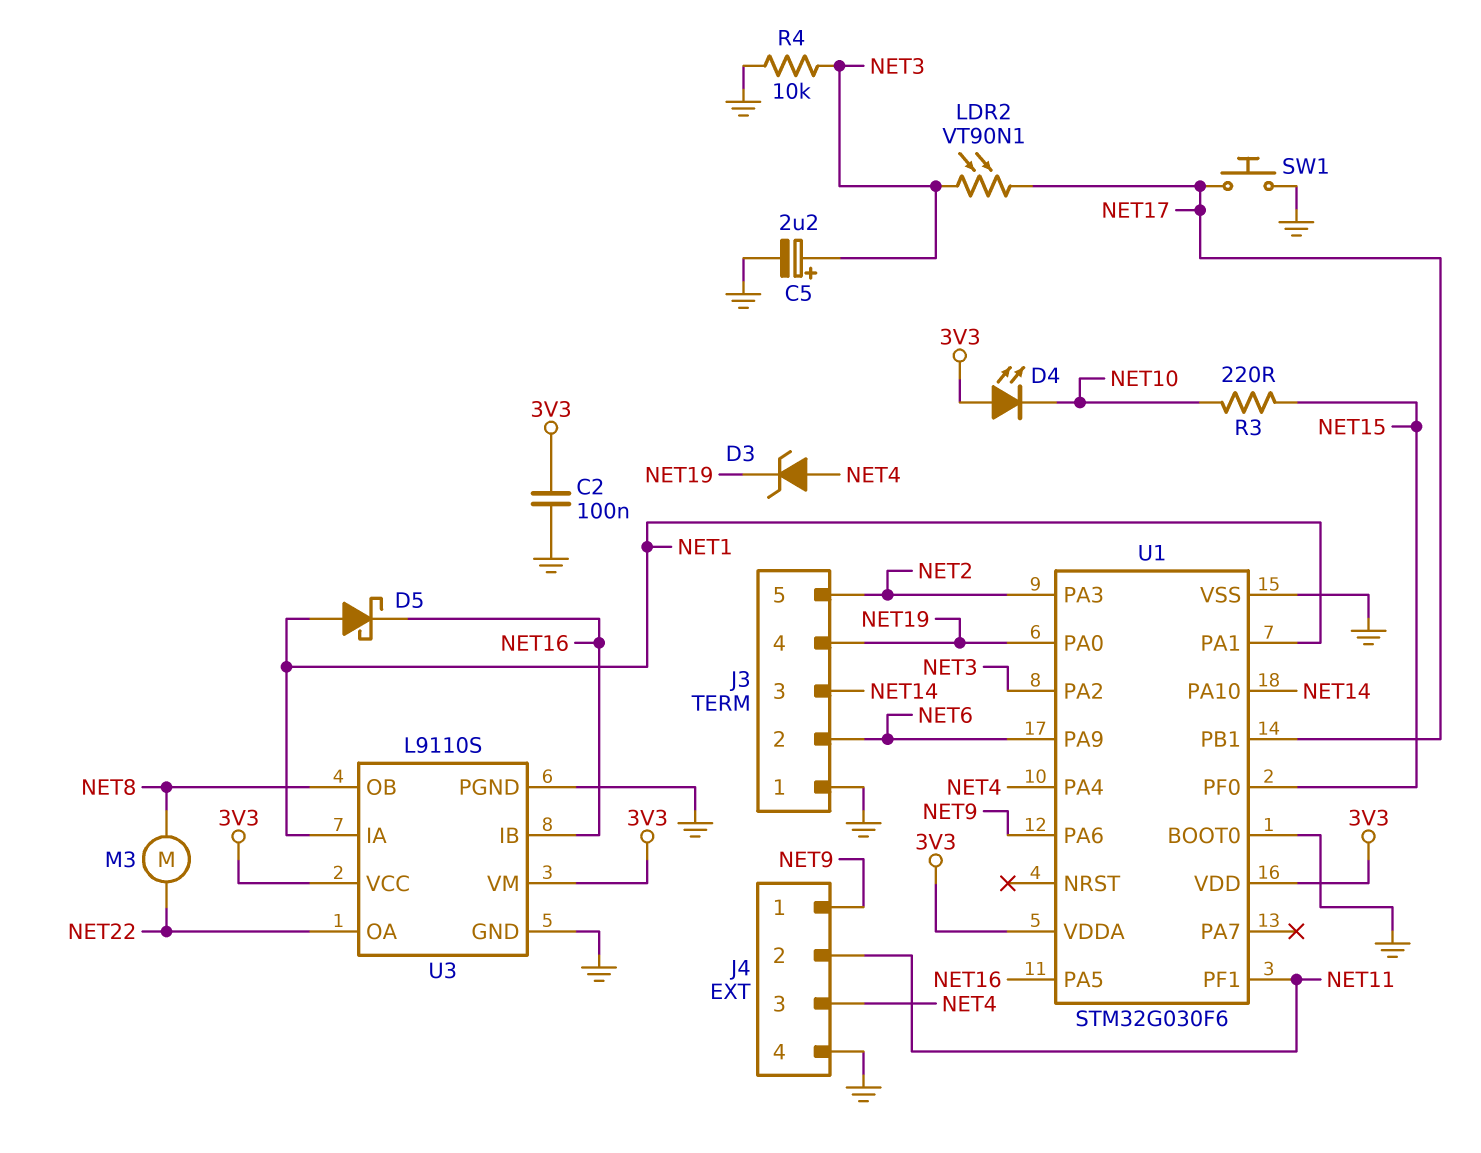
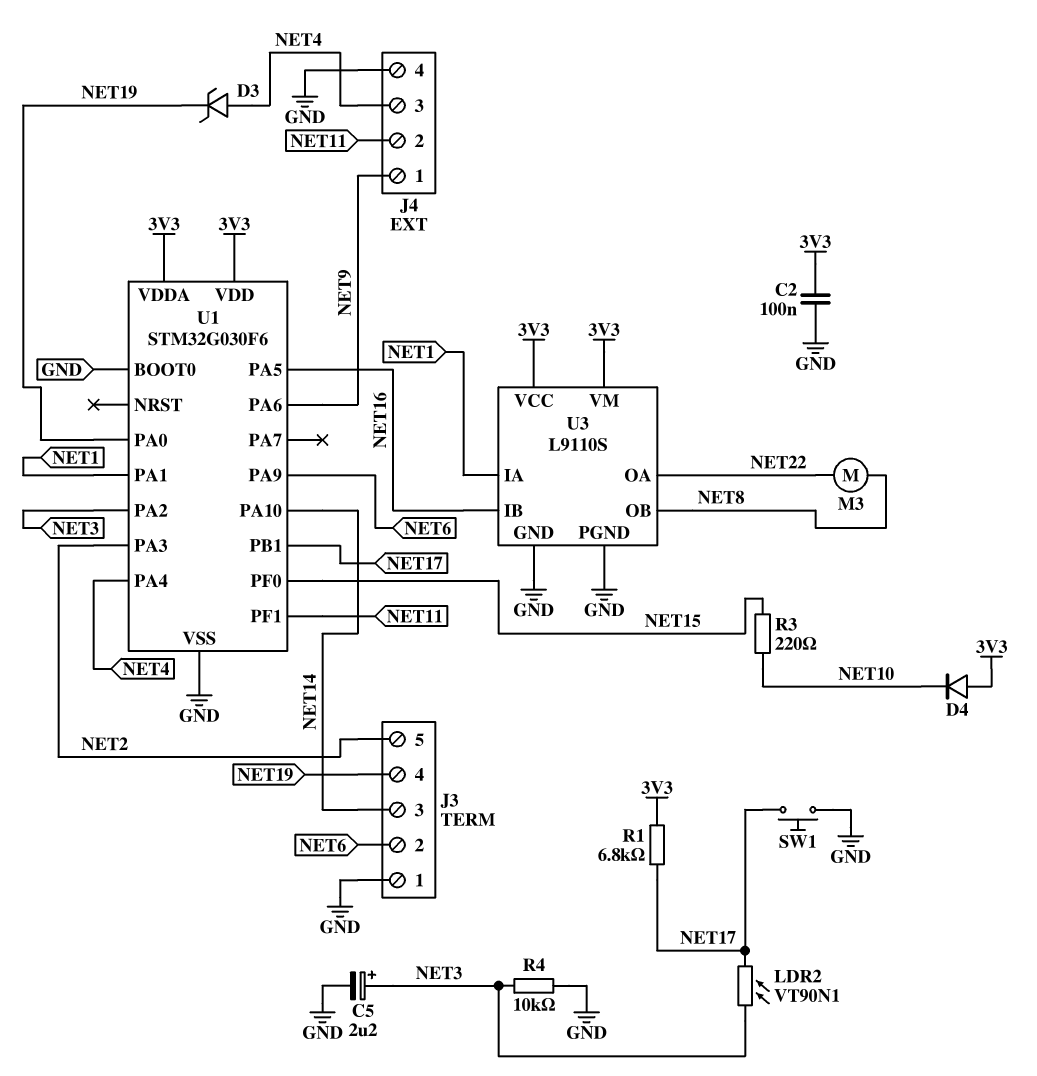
D4: LED (A 3V3, K NET10) -> diode (A 3V3, K NET10)
D5: schottky (A NET1, K NET16) -> none
R1: none -> 6.8k (3V3, NET17)

